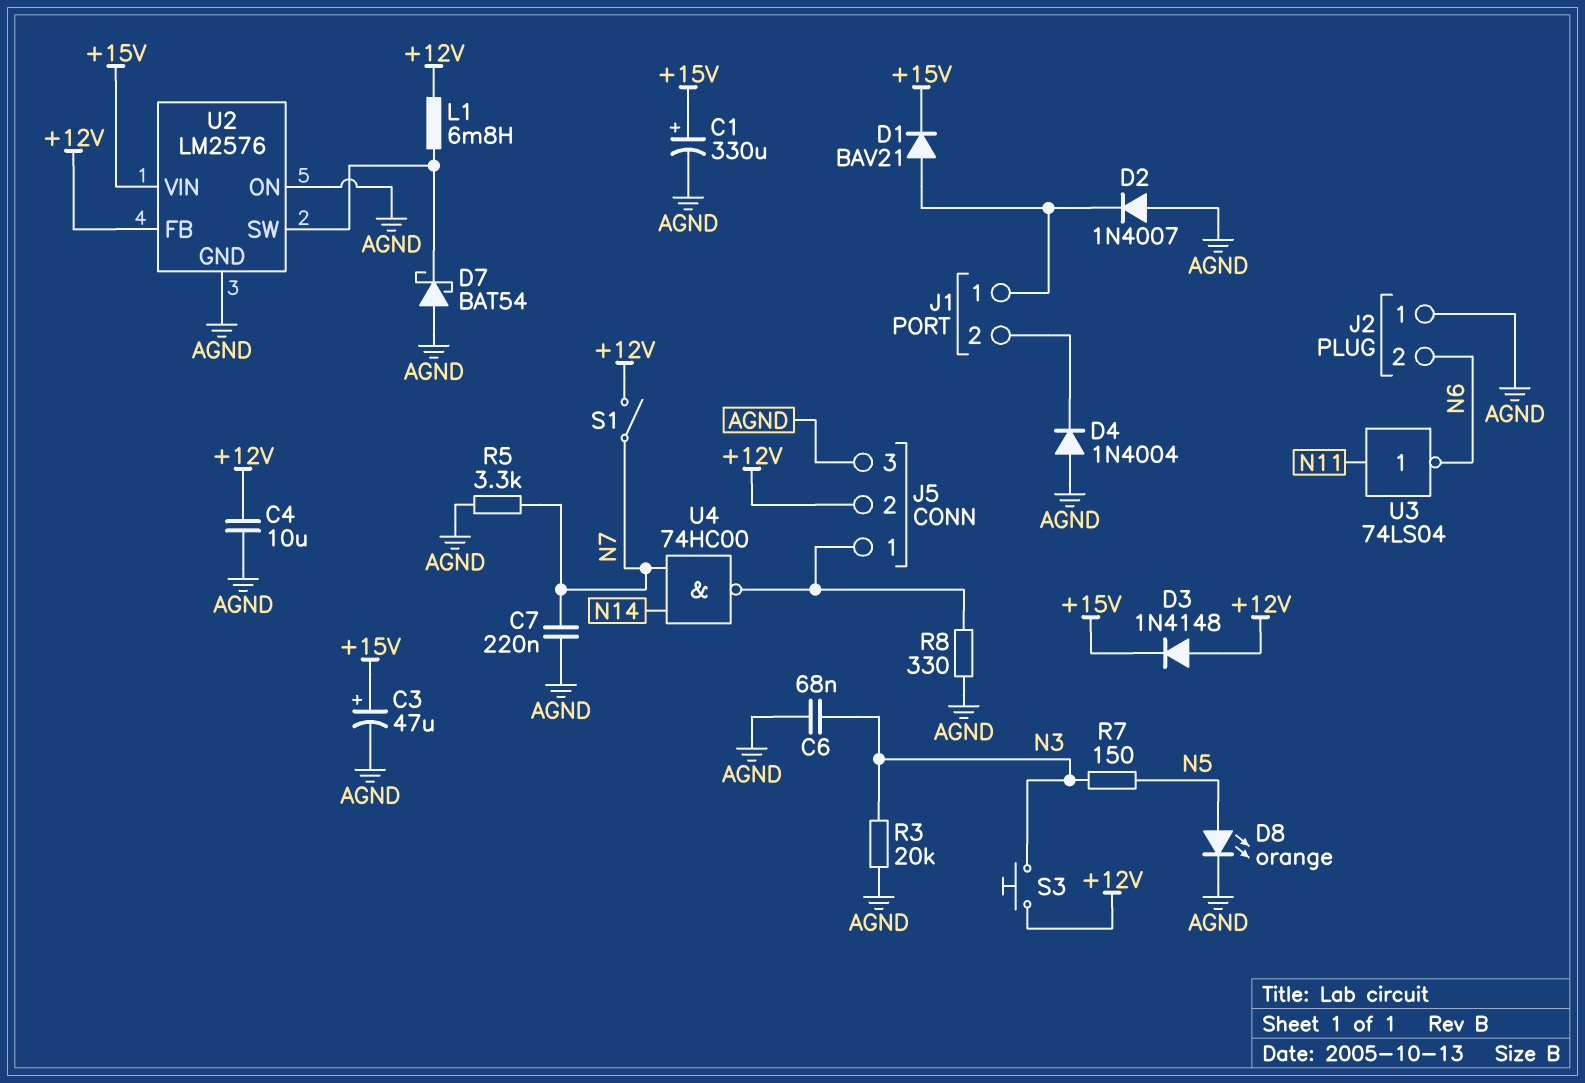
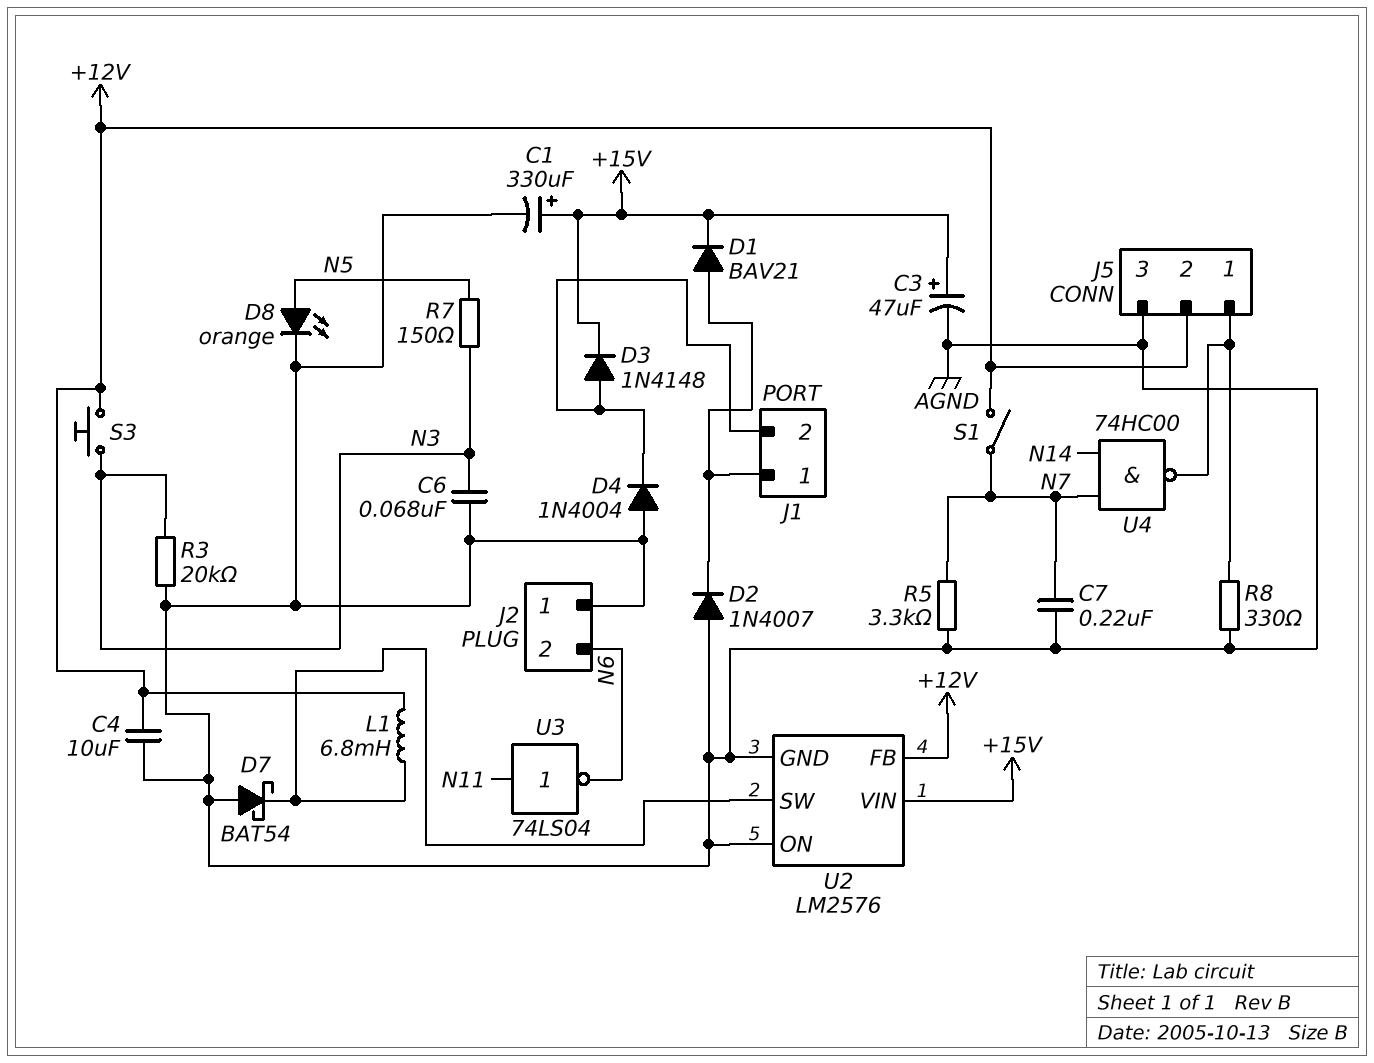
D3: diode 1N4148 (A +12V, K +15V) -> diode 1N4148 (A J1/2, K +15V)

